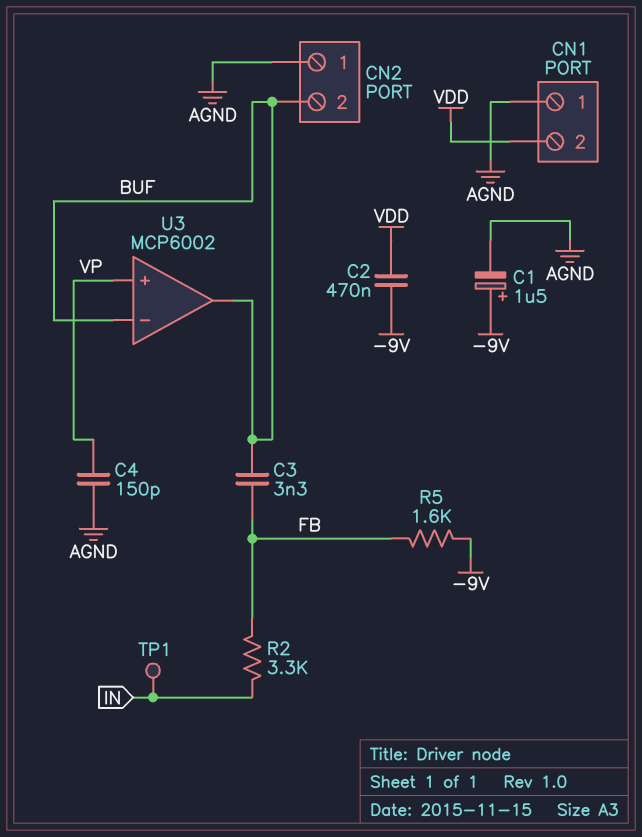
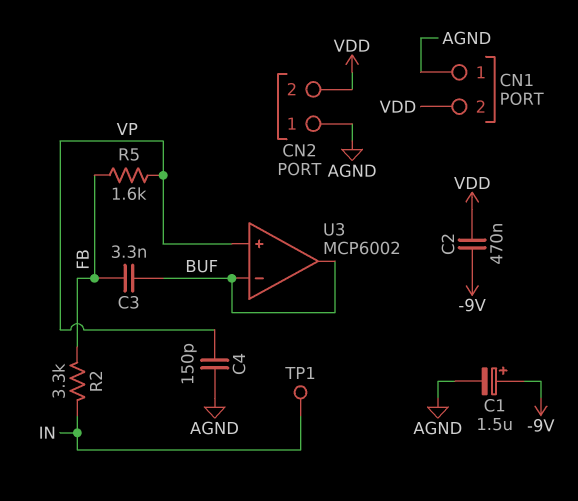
CN2 pin 2: BUF -> VDD
R5: 1.6k (-9V, FB) -> 1.6k (FB, VP)

